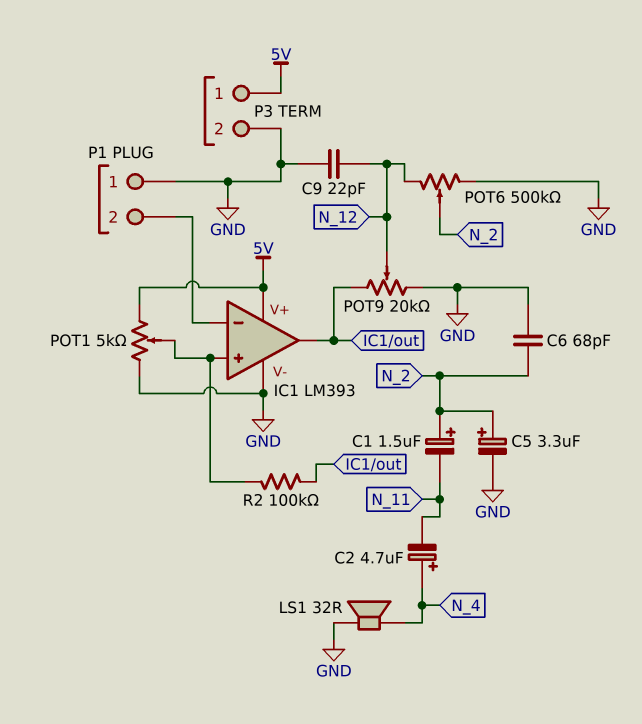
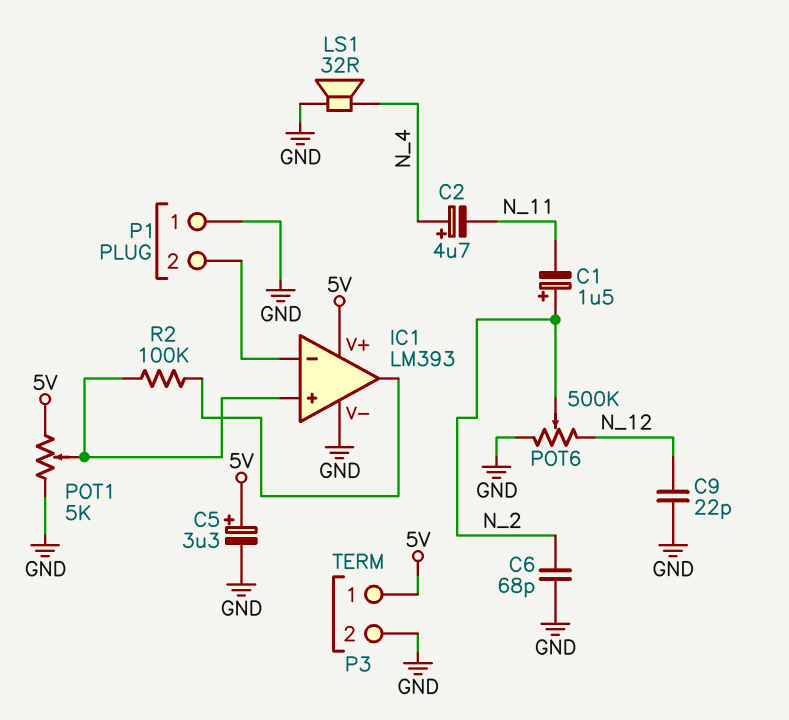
C5: 3.3uF (plus N_2, minus GND) -> 3.3uF (plus 5V, minus GND)
POT9: 20k (GND, IC1/out, wiper N_12) -> none

